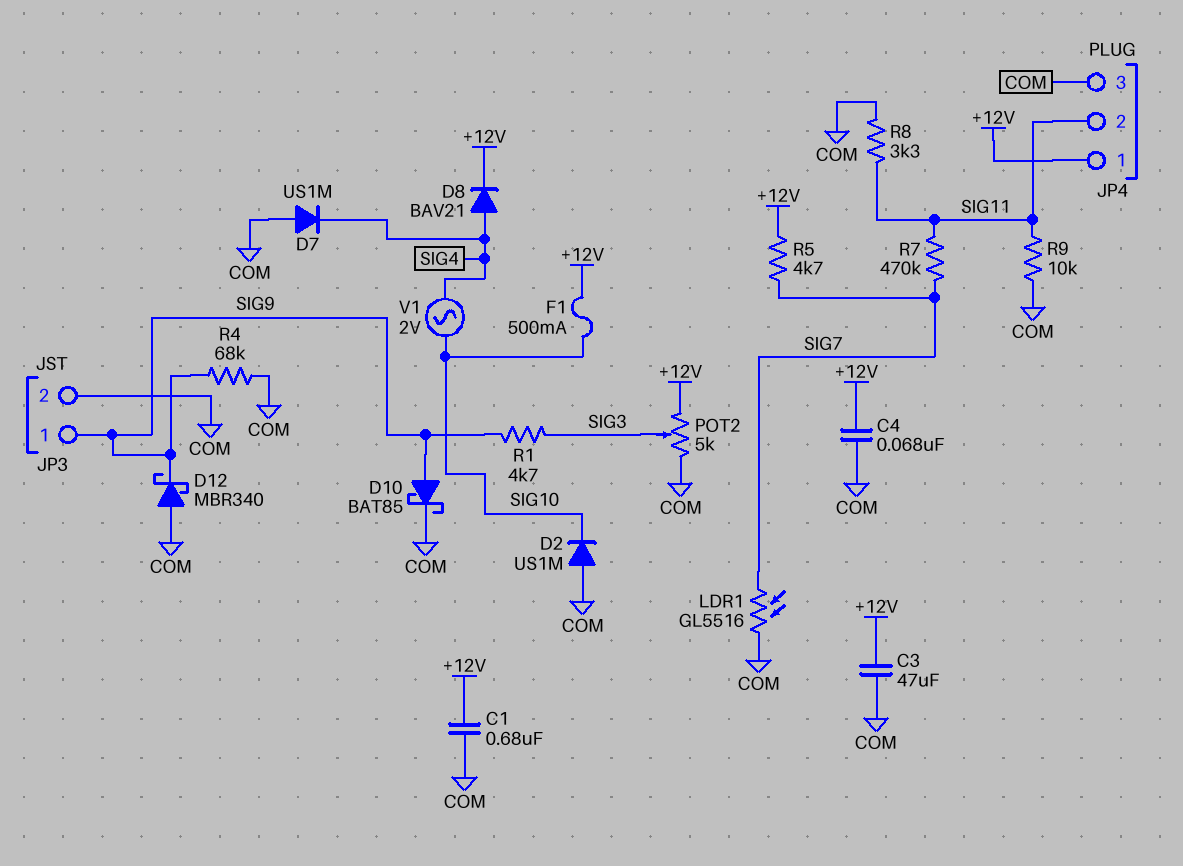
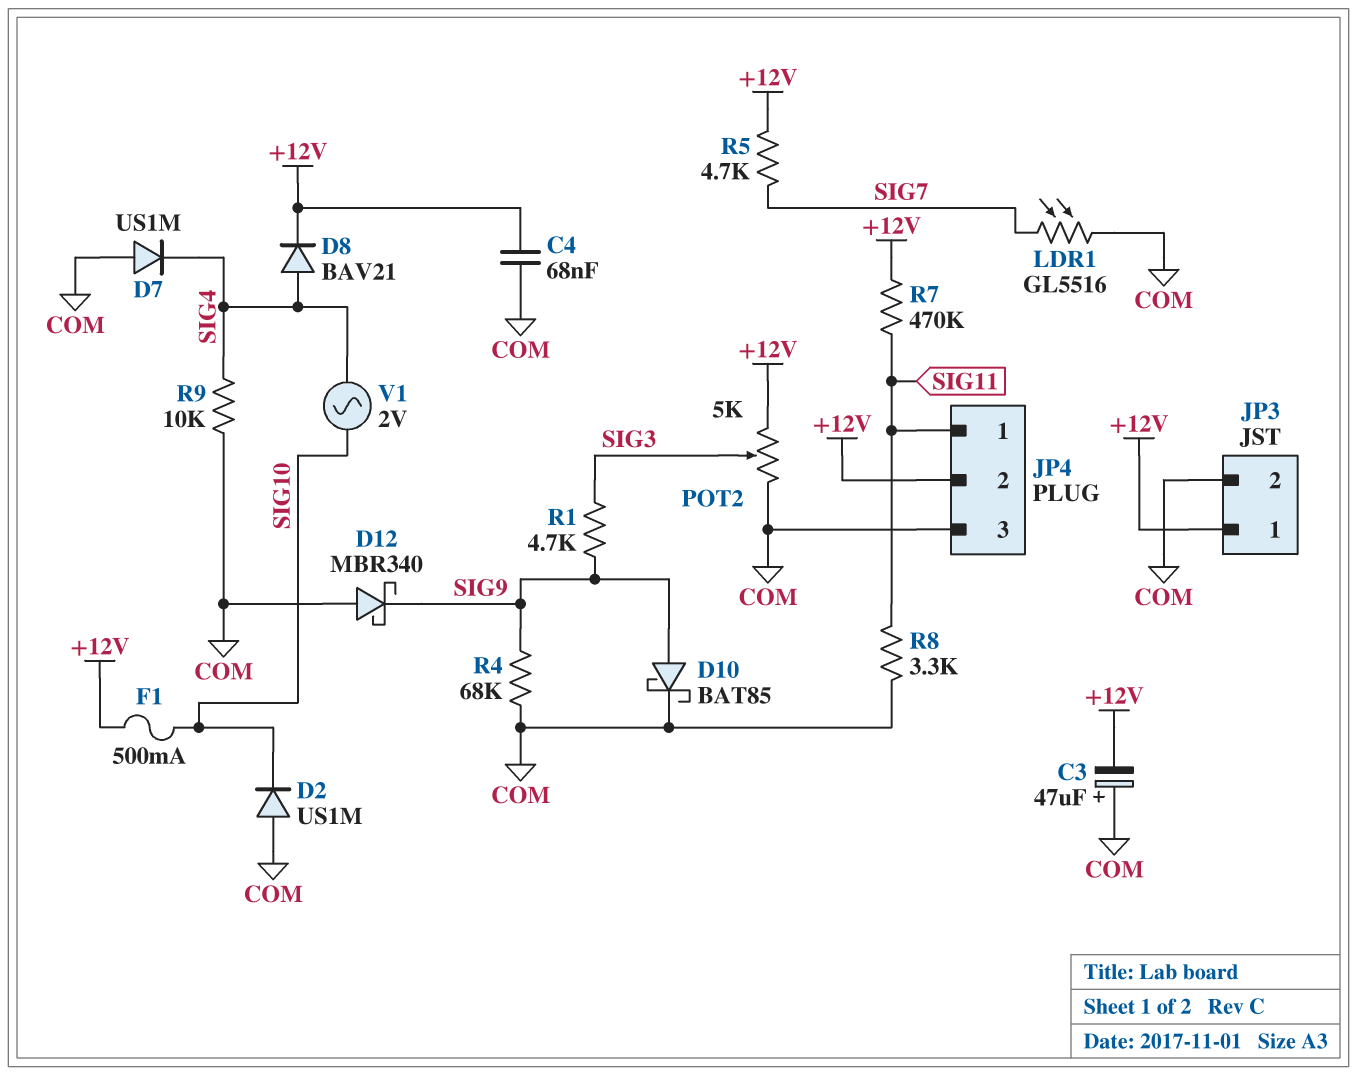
C1: 680nF (+12V, COM) -> none
C3: 47uF (+12V, COM) -> 47uF (plus COM, minus +12V)
JP3 pin 1: SIG9 -> +12V
JP4 pin 1: +12V -> SIG11
JP4 pin 2: SIG11 -> +12V
R7: 470k (SIG7, SIG11) -> 470k (+12V, SIG11)
R9: 10k (COM, SIG11) -> 10k (COM, SIG4)

